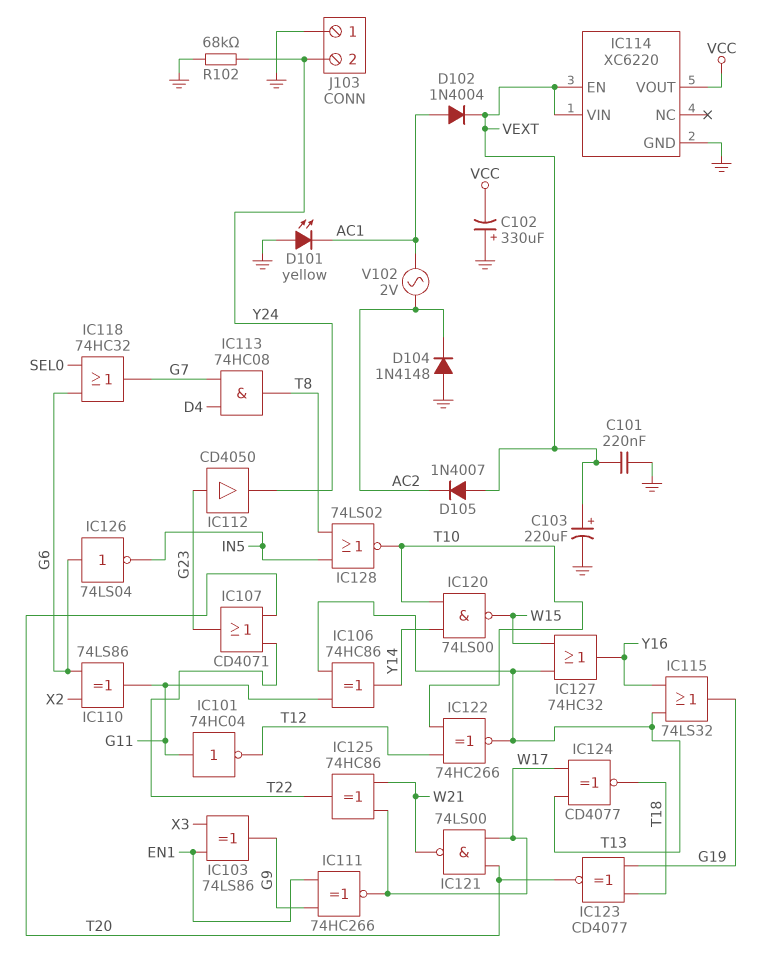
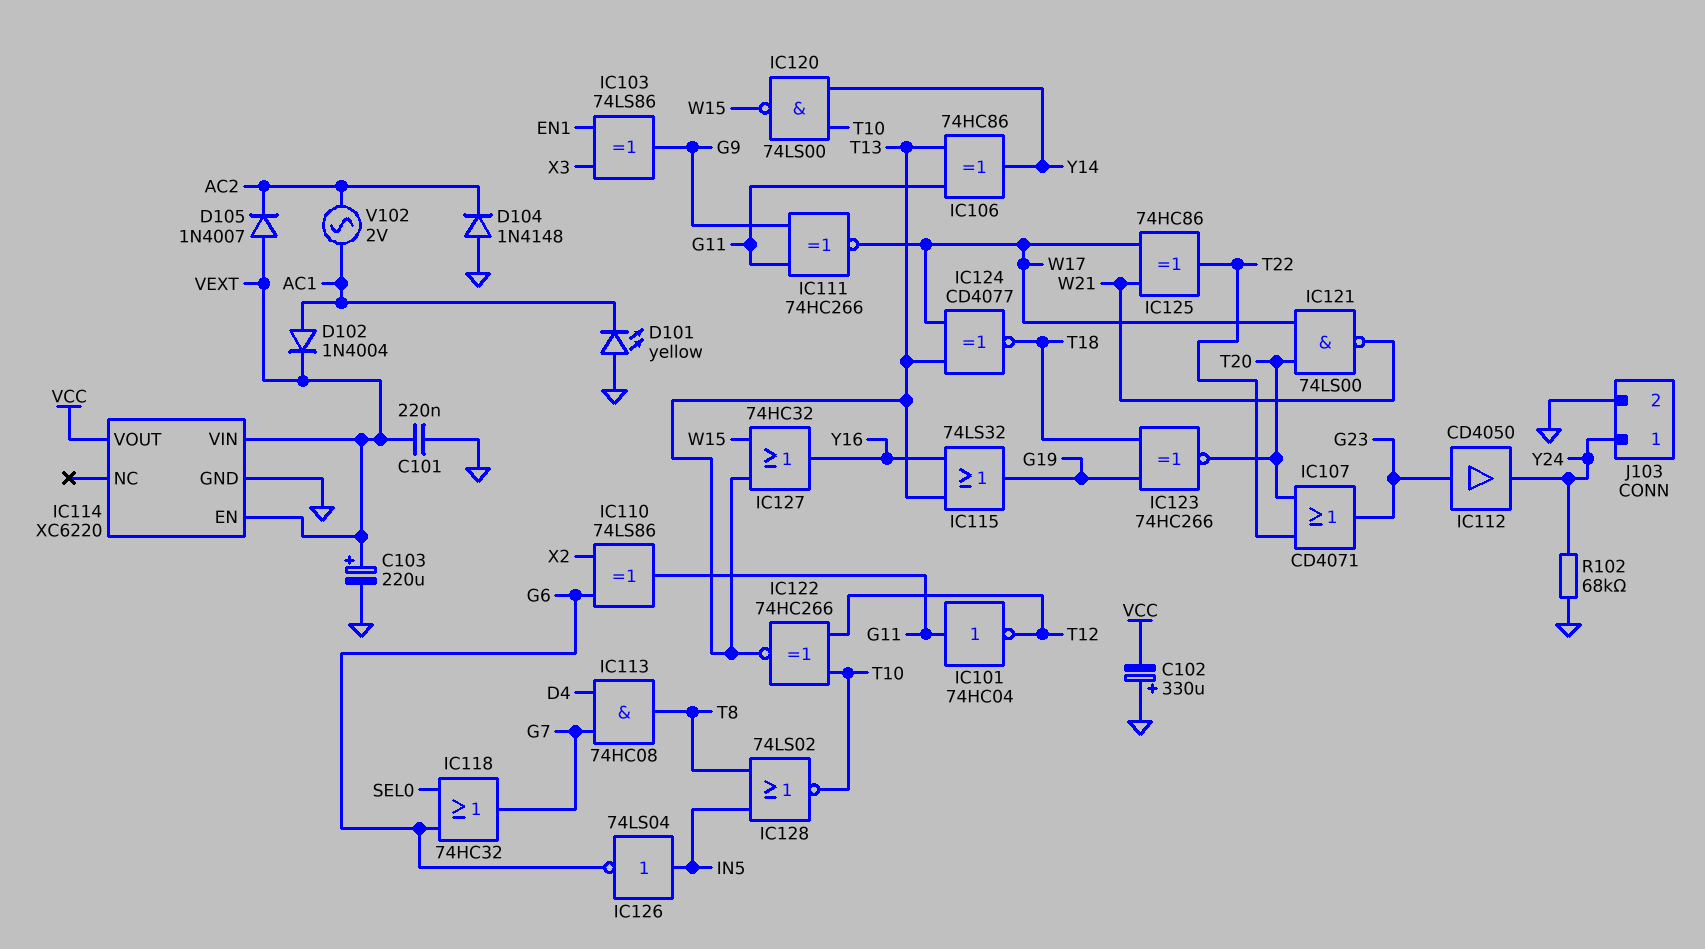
IC111: XNOR 74HC266 (in EN1, in G9, out W17) -> XNOR 74HC266 (in G9, in G11, out W17)
IC123: XNOR CD4077 (in G19, in T18, out T20) -> XNOR 74HC266 (in G19, in T18, out T20)
IC126: NOT 74LS04 (in G6, out IN5) -> NOT 74LS04 (in IN5, out G6)
J103 pin 1: GND -> Y24
J103 pin 2: Y24 -> GND

